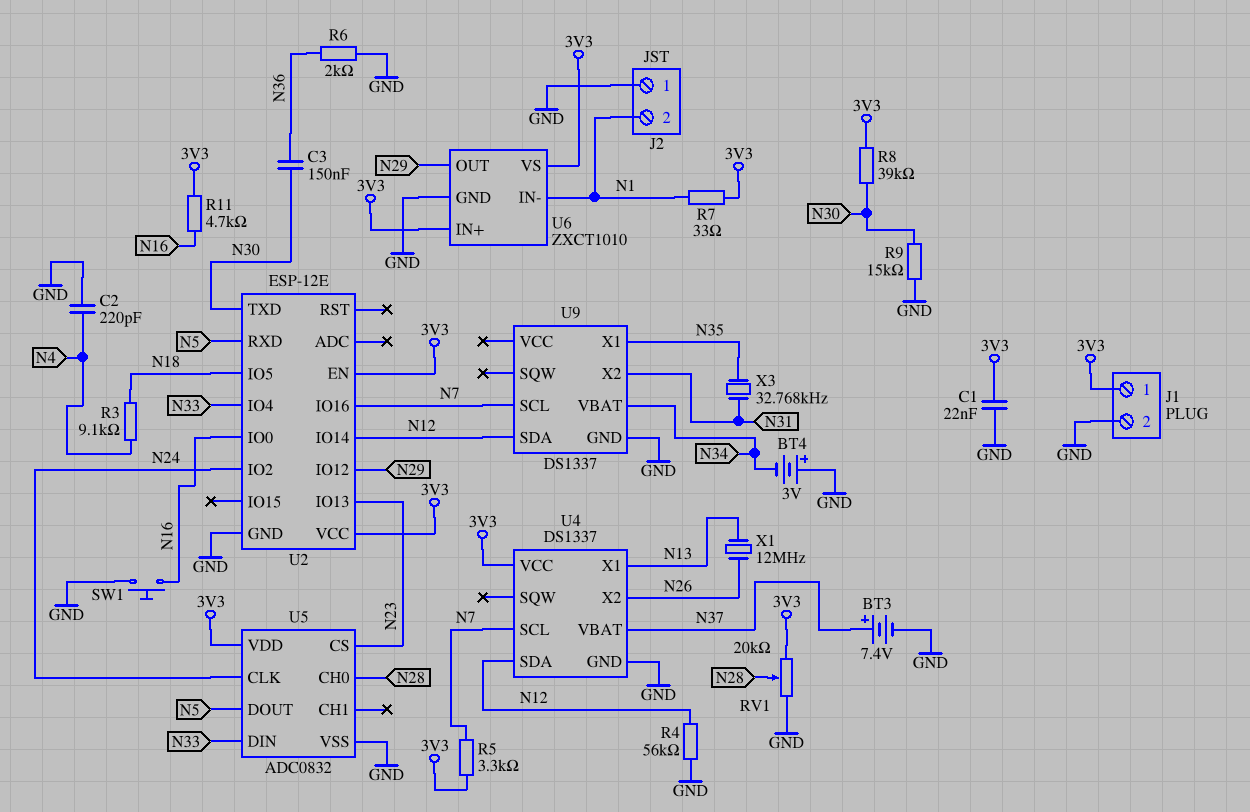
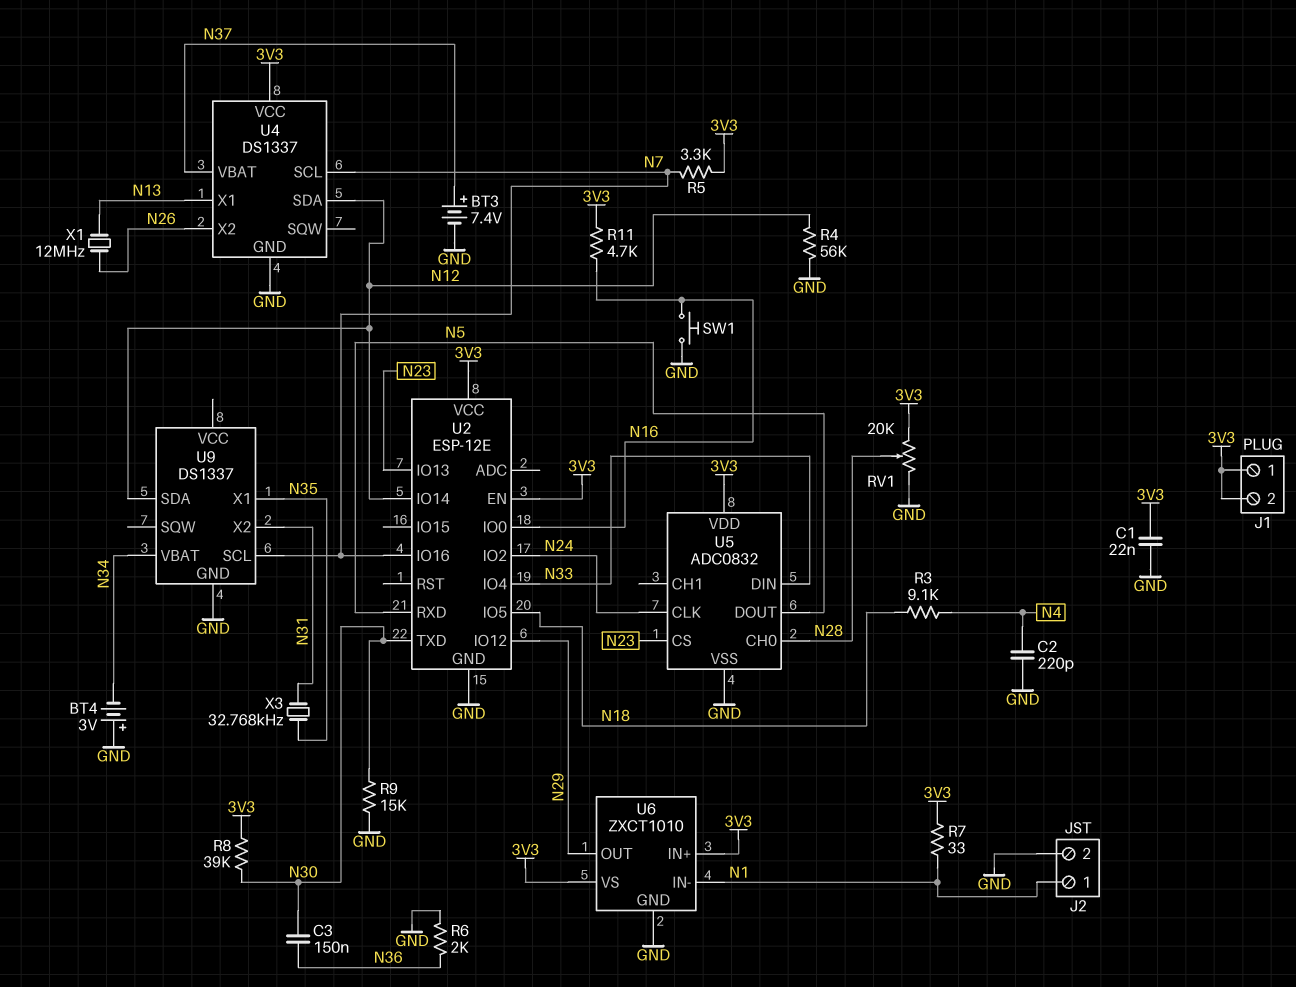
J1 pin 2: GND -> 3V3
J2 pin 1: GND -> N1
J2 pin 2: N1 -> GND

